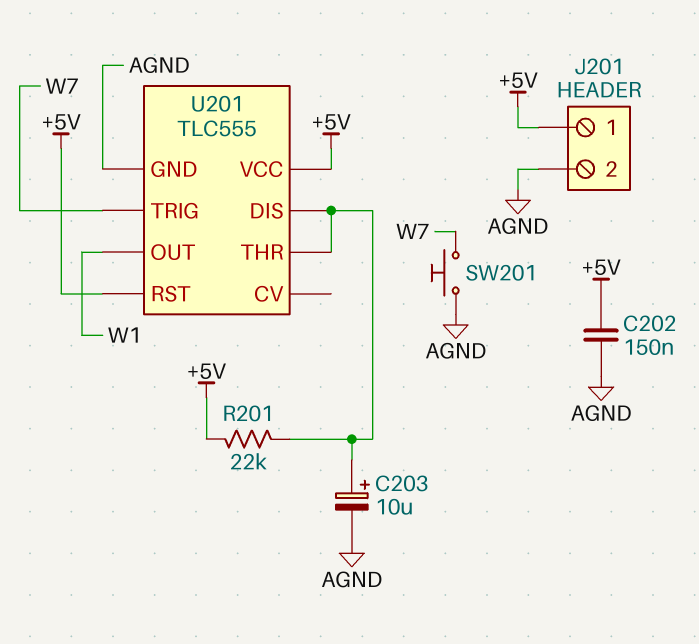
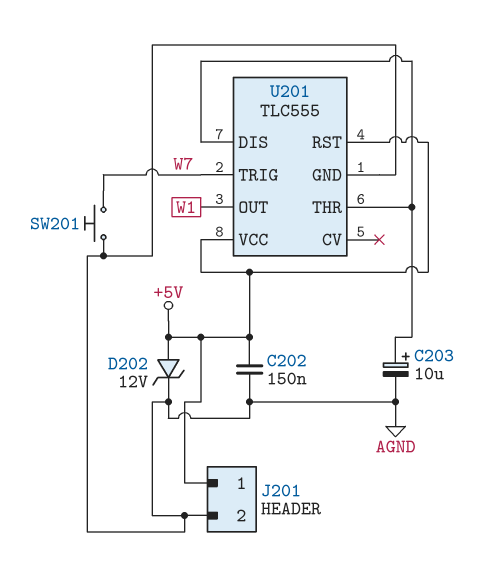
D202: none -> zener 12V (A +5V, K AGND)
R201: 22k (+5V, U201/DIS) -> none

